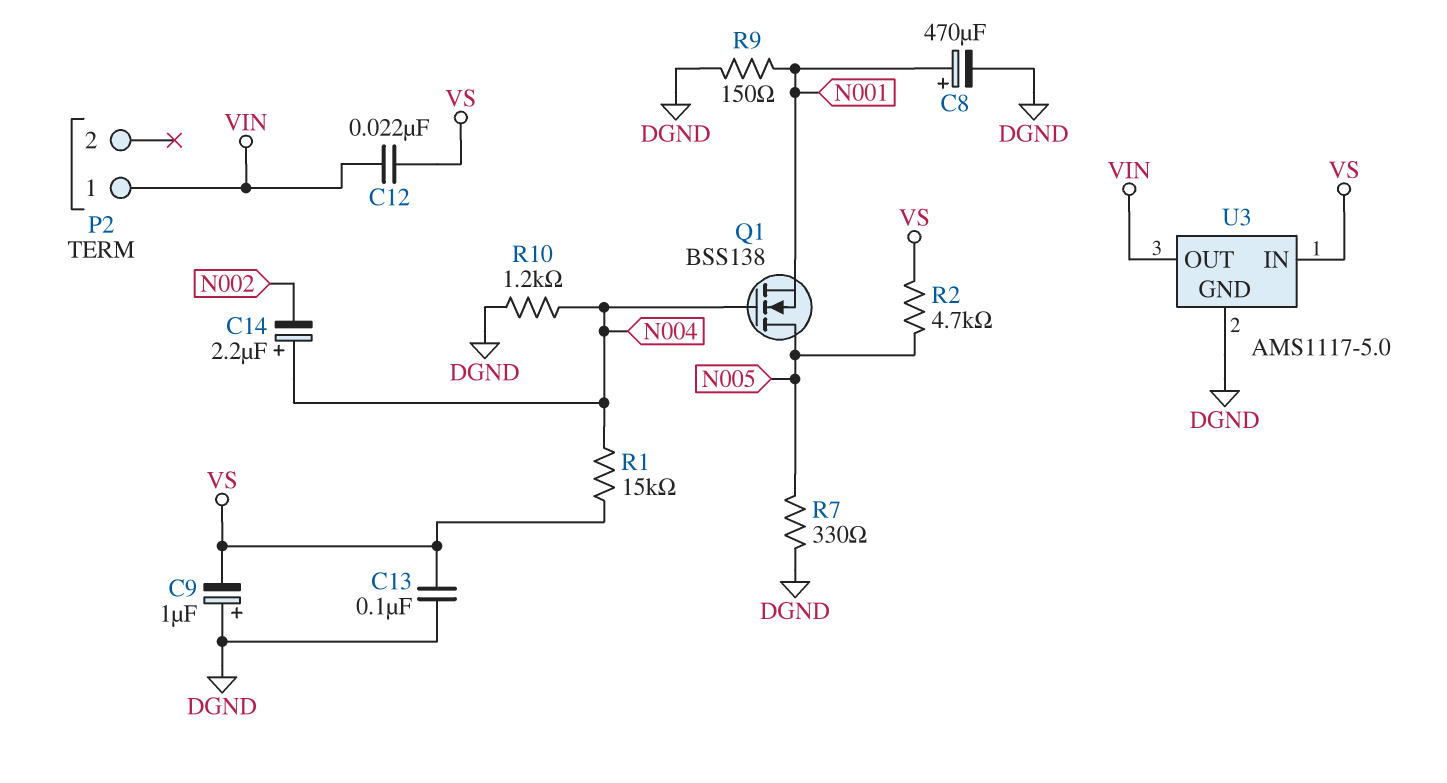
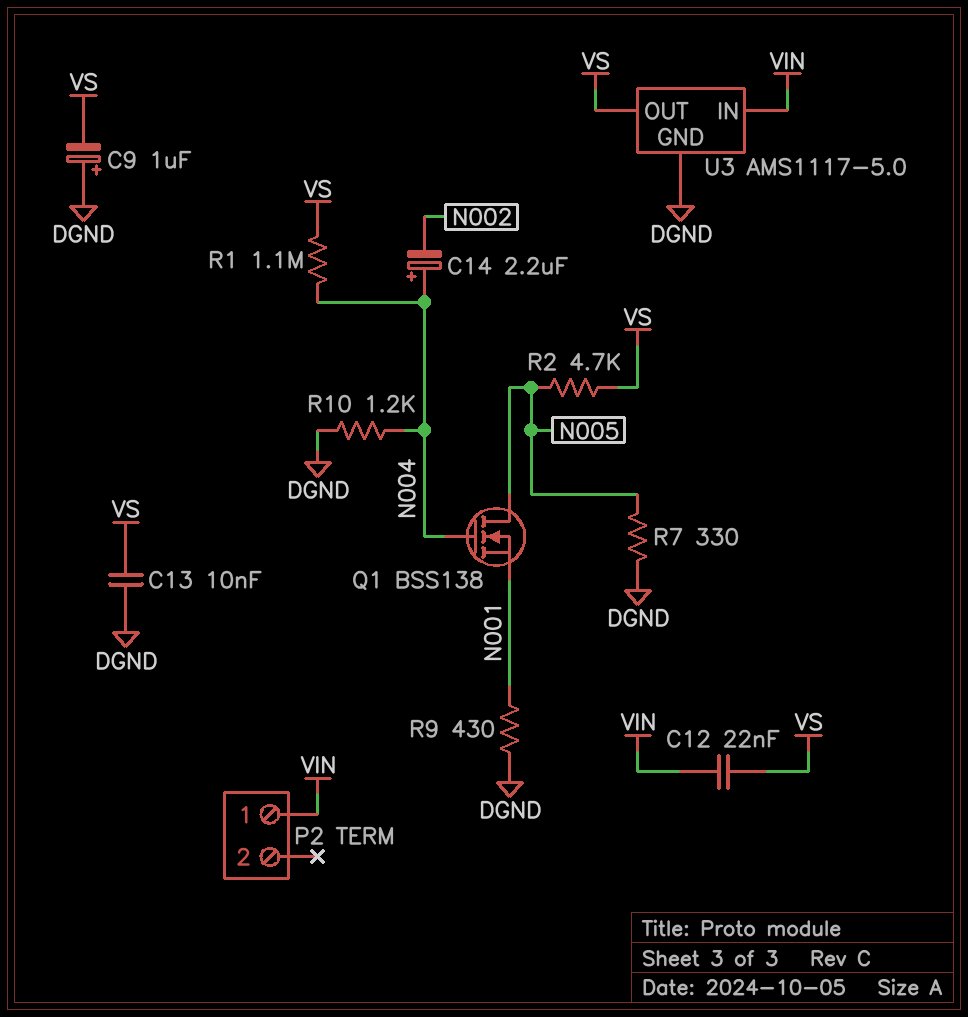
C8: 470uF (plus N001, minus DGND) -> none
C13: 100nF (DGND, VS) -> 10nF (DGND, VS)
R1: 15k (N004, VS) -> 1.1M (N004, VS)
R9: 150 (DGND, N001) -> 430 (DGND, N001)
U3 pin IN: VS -> VIN
U3 pin OUT: VIN -> VS

